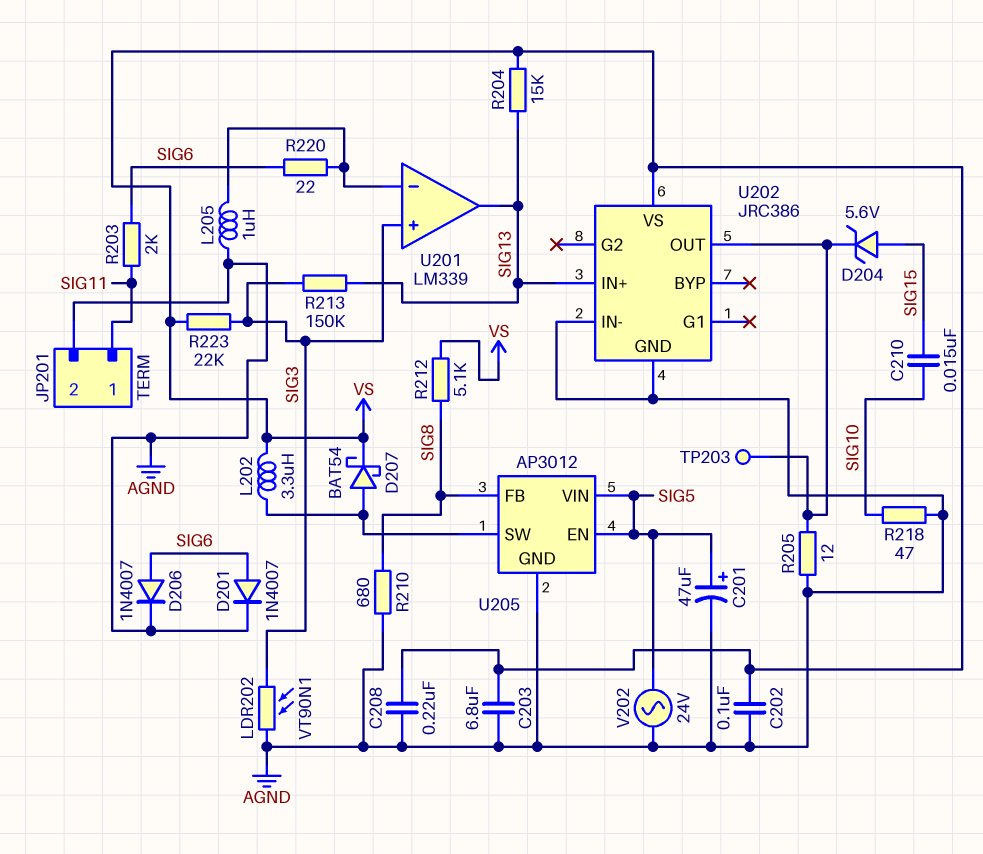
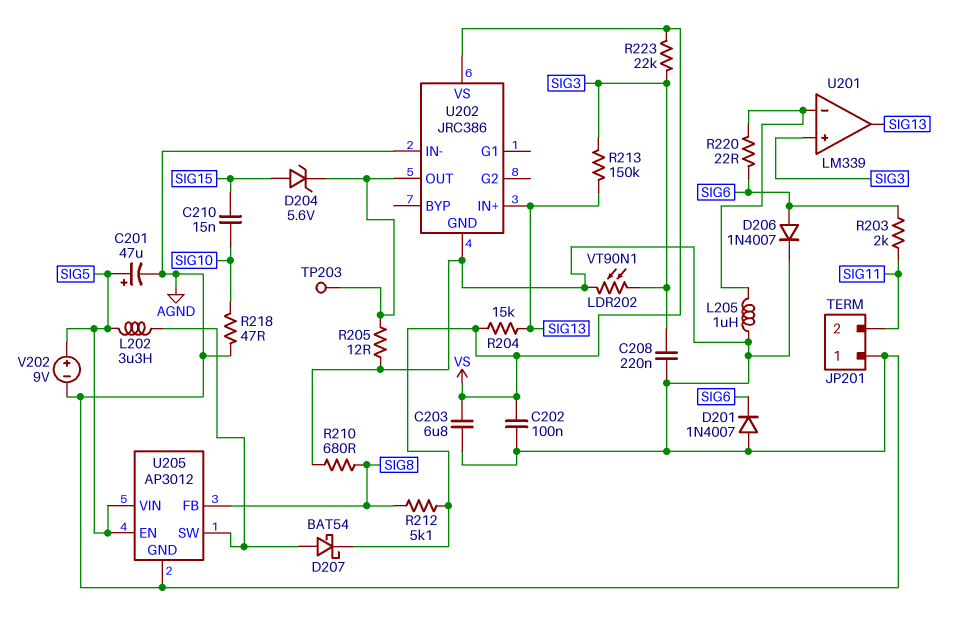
C208: 220nF (AGND, VS) -> 220nF (AGND, SIG3)
D201: diode 1N4007 (A SIG6, K AGND) -> diode 1N4007 (A AGND, K SIG6)
JP201 pin 1: SIG11 -> AGND
JP201 pin 2: AGND -> SIG11
L202: 3.3uH (U205/SW, VS) -> 3.3uH (SIG5, U205/SW)
V202: AC 24V (AGND, SIG5) -> 9V (plus SIG5, minus AGND)

